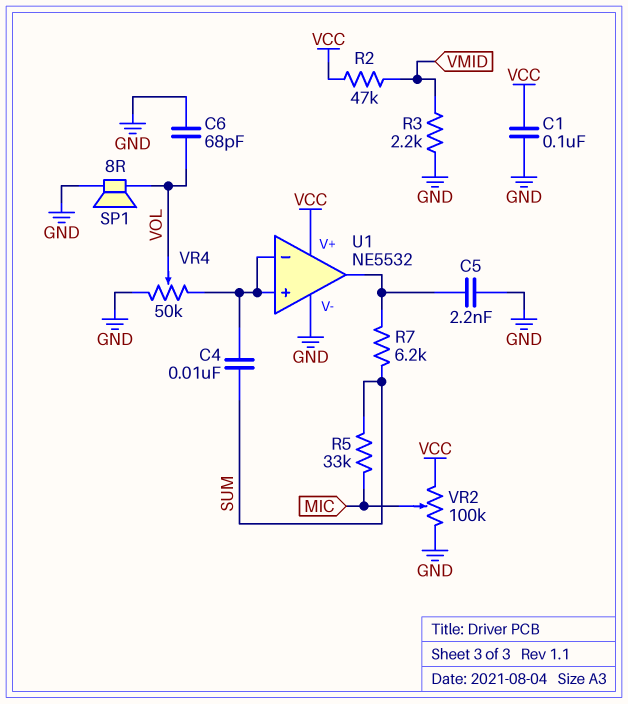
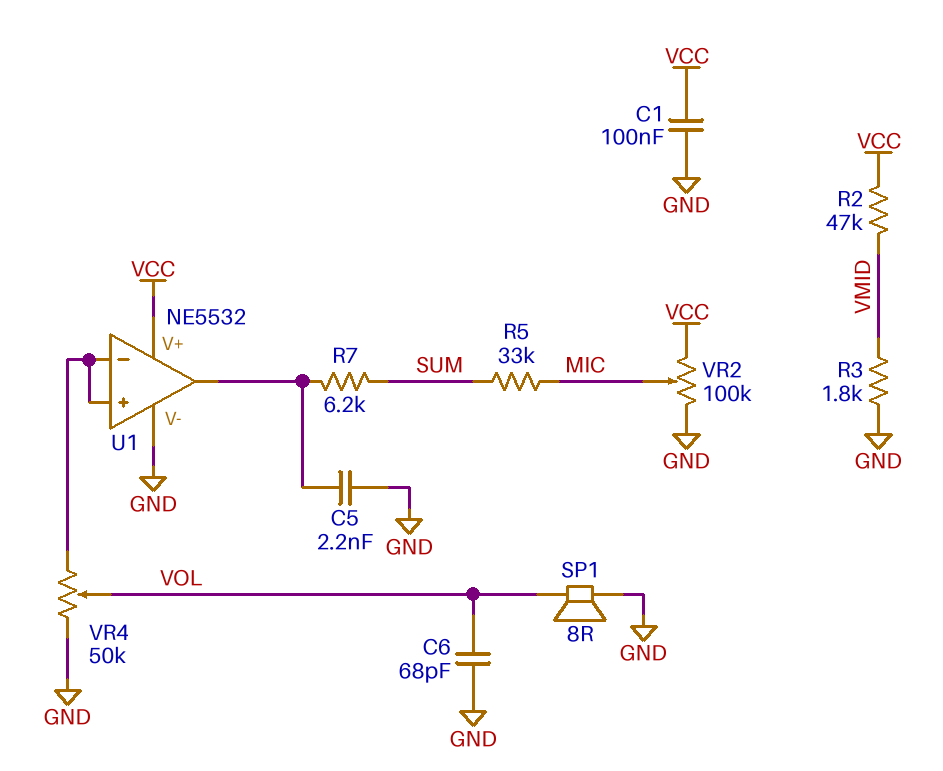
C4: 10nF (SUM, U1/in+) -> none
R3: 2.2k (GND, VMID) -> 1.8k (GND, VMID)

